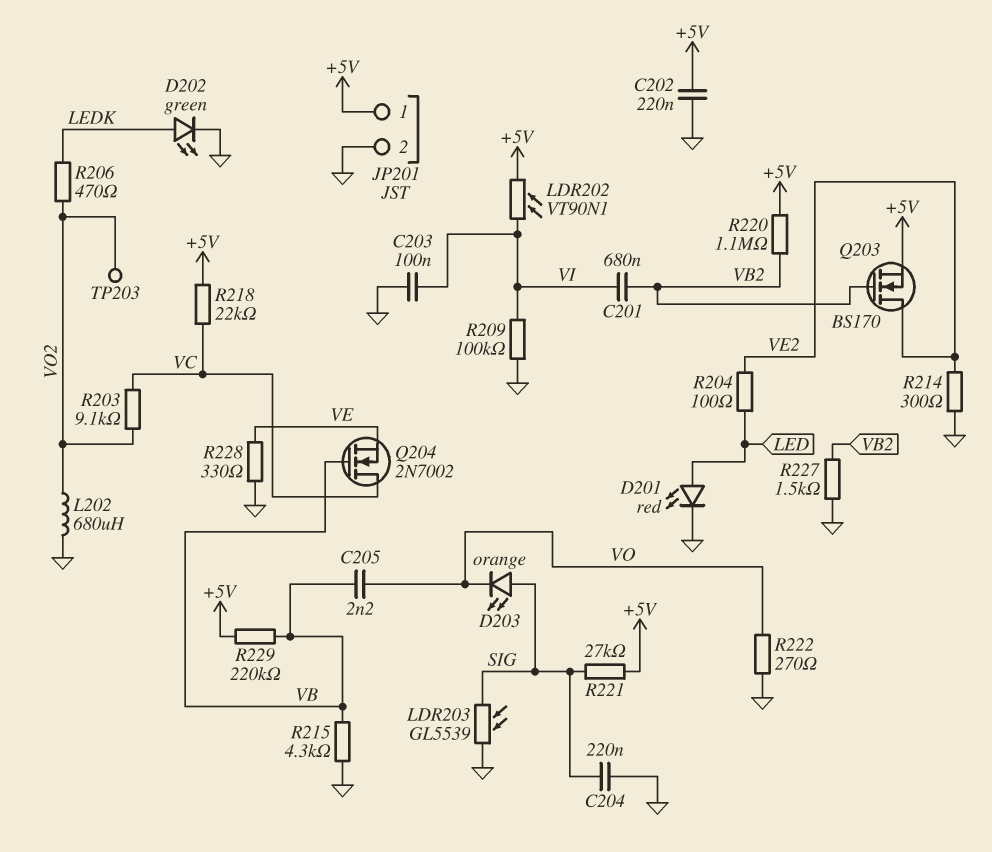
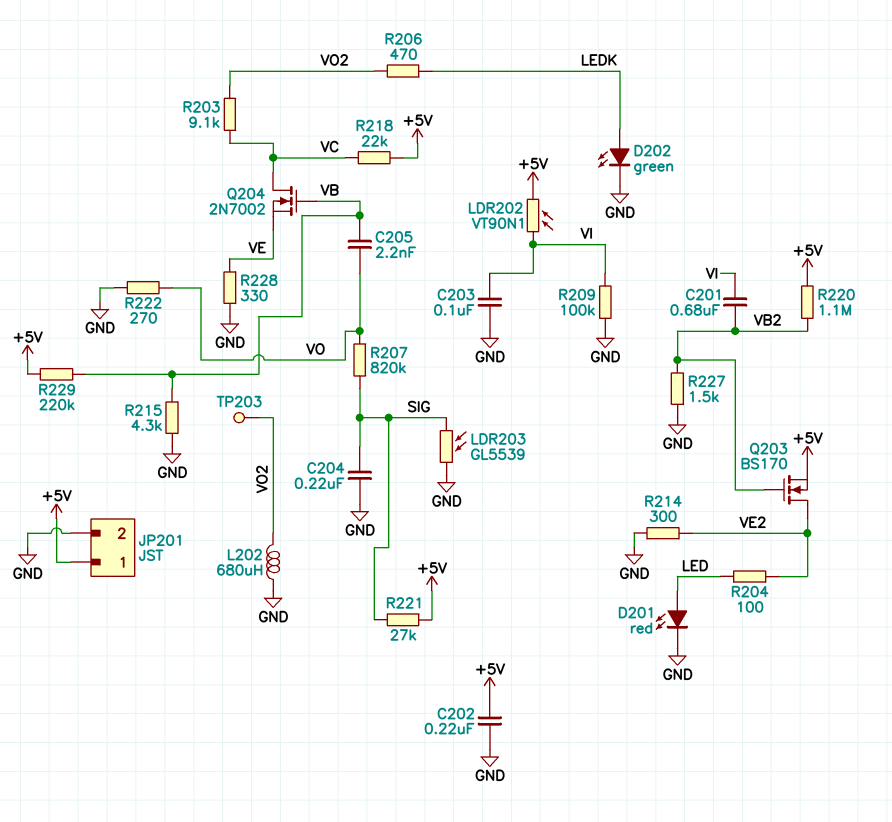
D203: LED orange (A SIG, K VO) -> none
R207: none -> 820k (SIG, VO)

